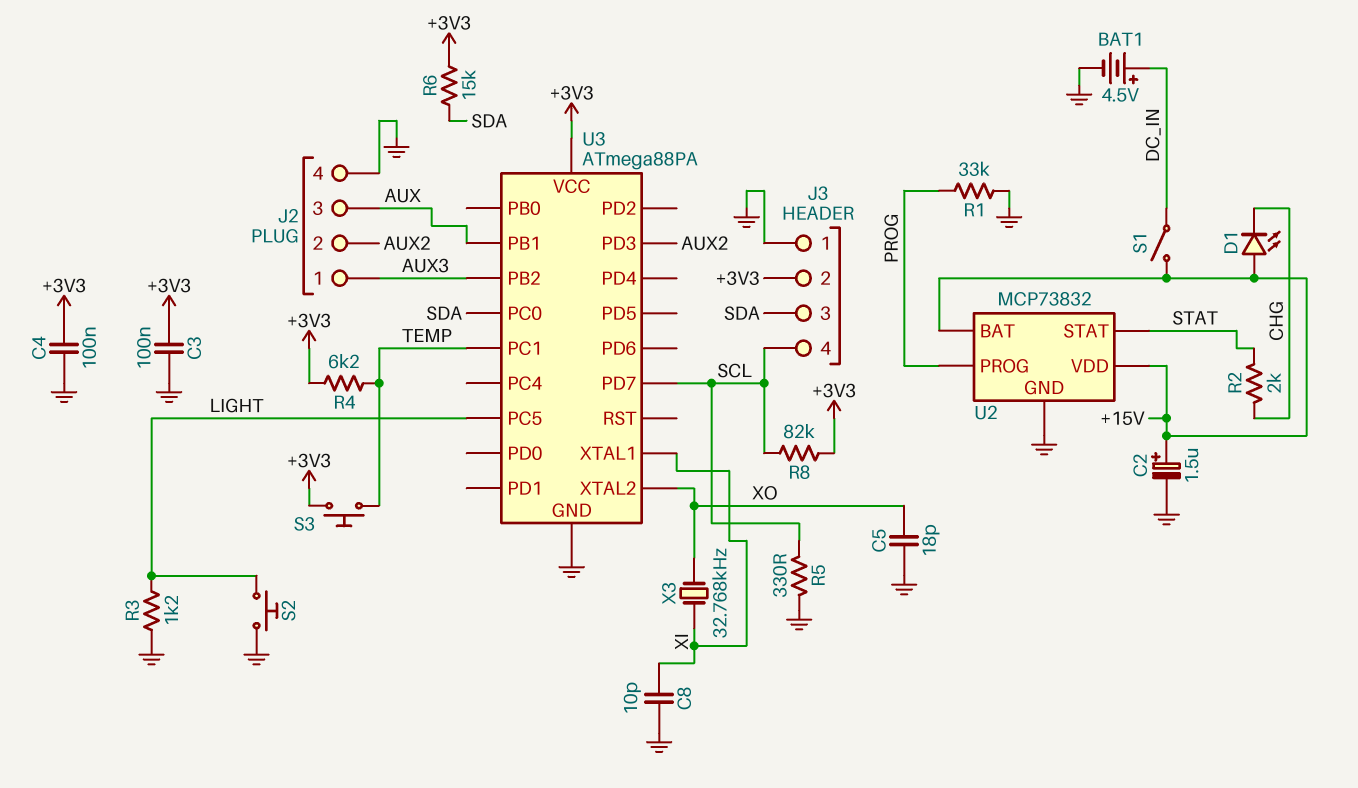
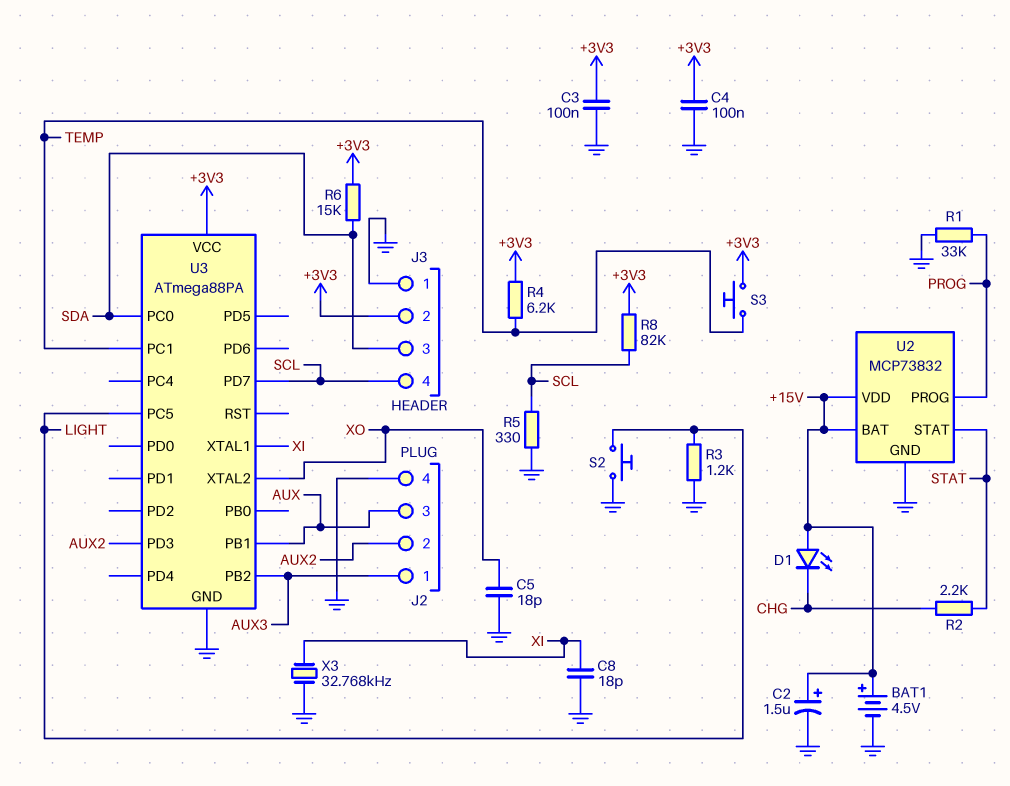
BAT1: 4.5V (plus DC_IN, minus GND) -> 4.5V (plus +15V, minus GND)
C8: 10pF (GND, XI) -> 18pF (GND, XI)
R2: 2k (CHG, STAT) -> 2.2k (CHG, STAT)
S1: switch (+15V, DC_IN) -> none
X3: 32.768kHz (XI, XO) -> 32.768kHz (GND, XI)

